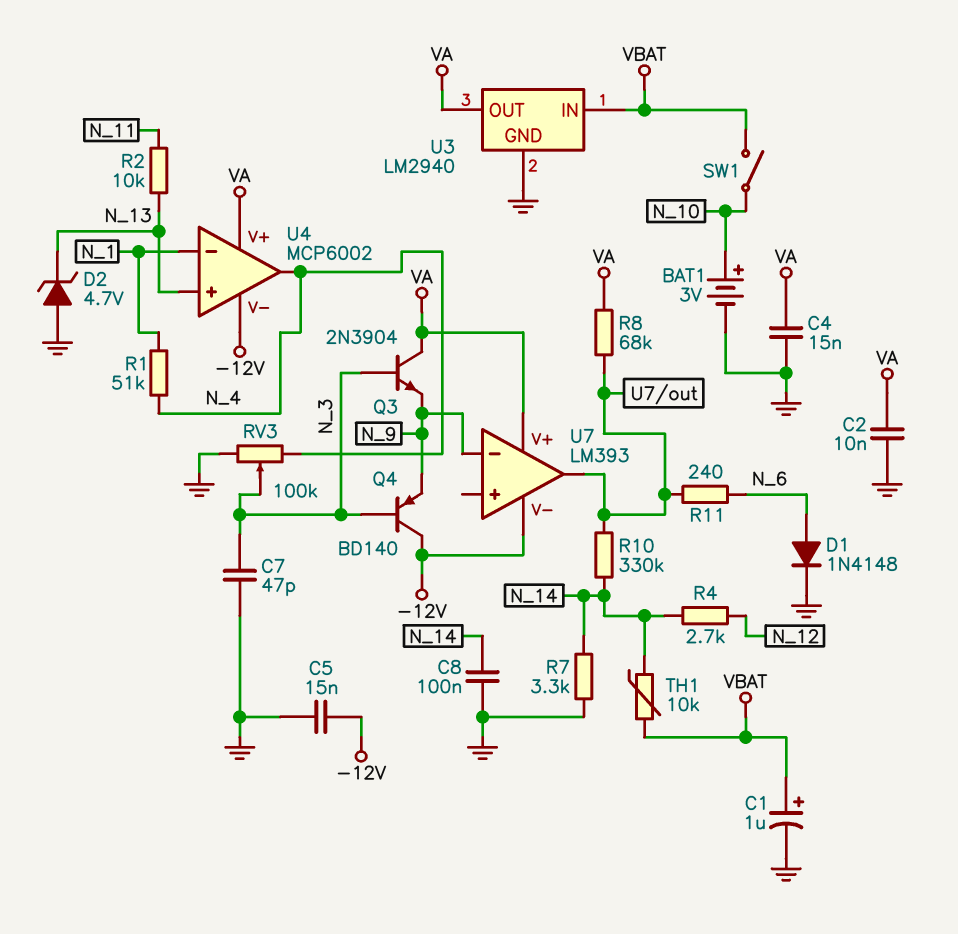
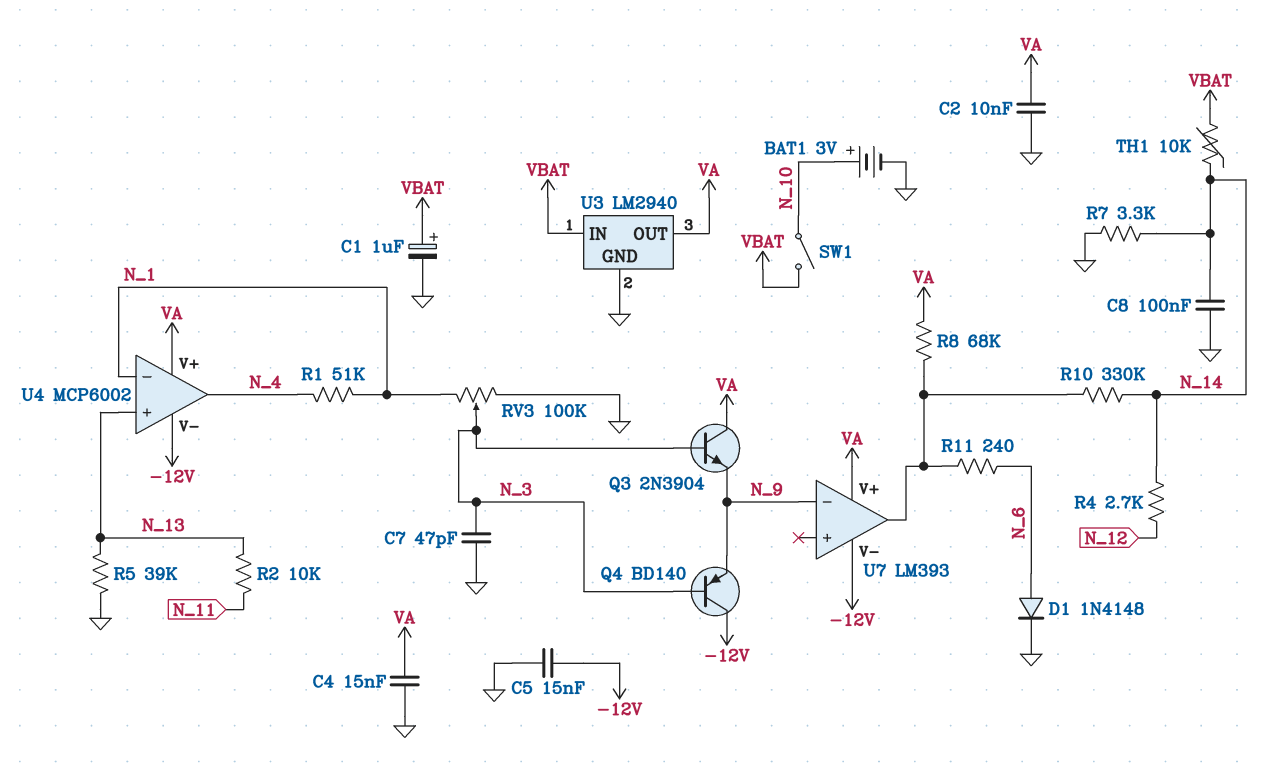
D2: zener 4.7V (A GND, K N_13) -> none
R5: none -> 39k (GND, N_13)
RV3: 100k (GND, N_4, wiper N_3) -> 100k (GND, N_1, wiper N_3)

